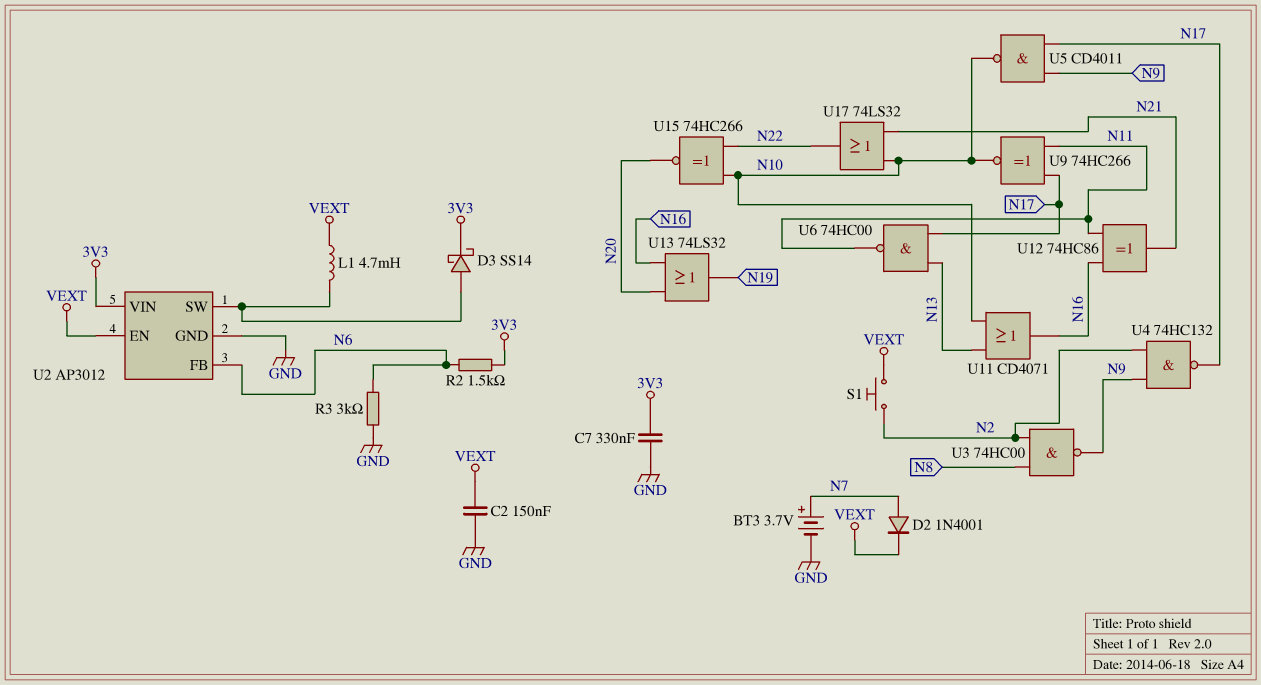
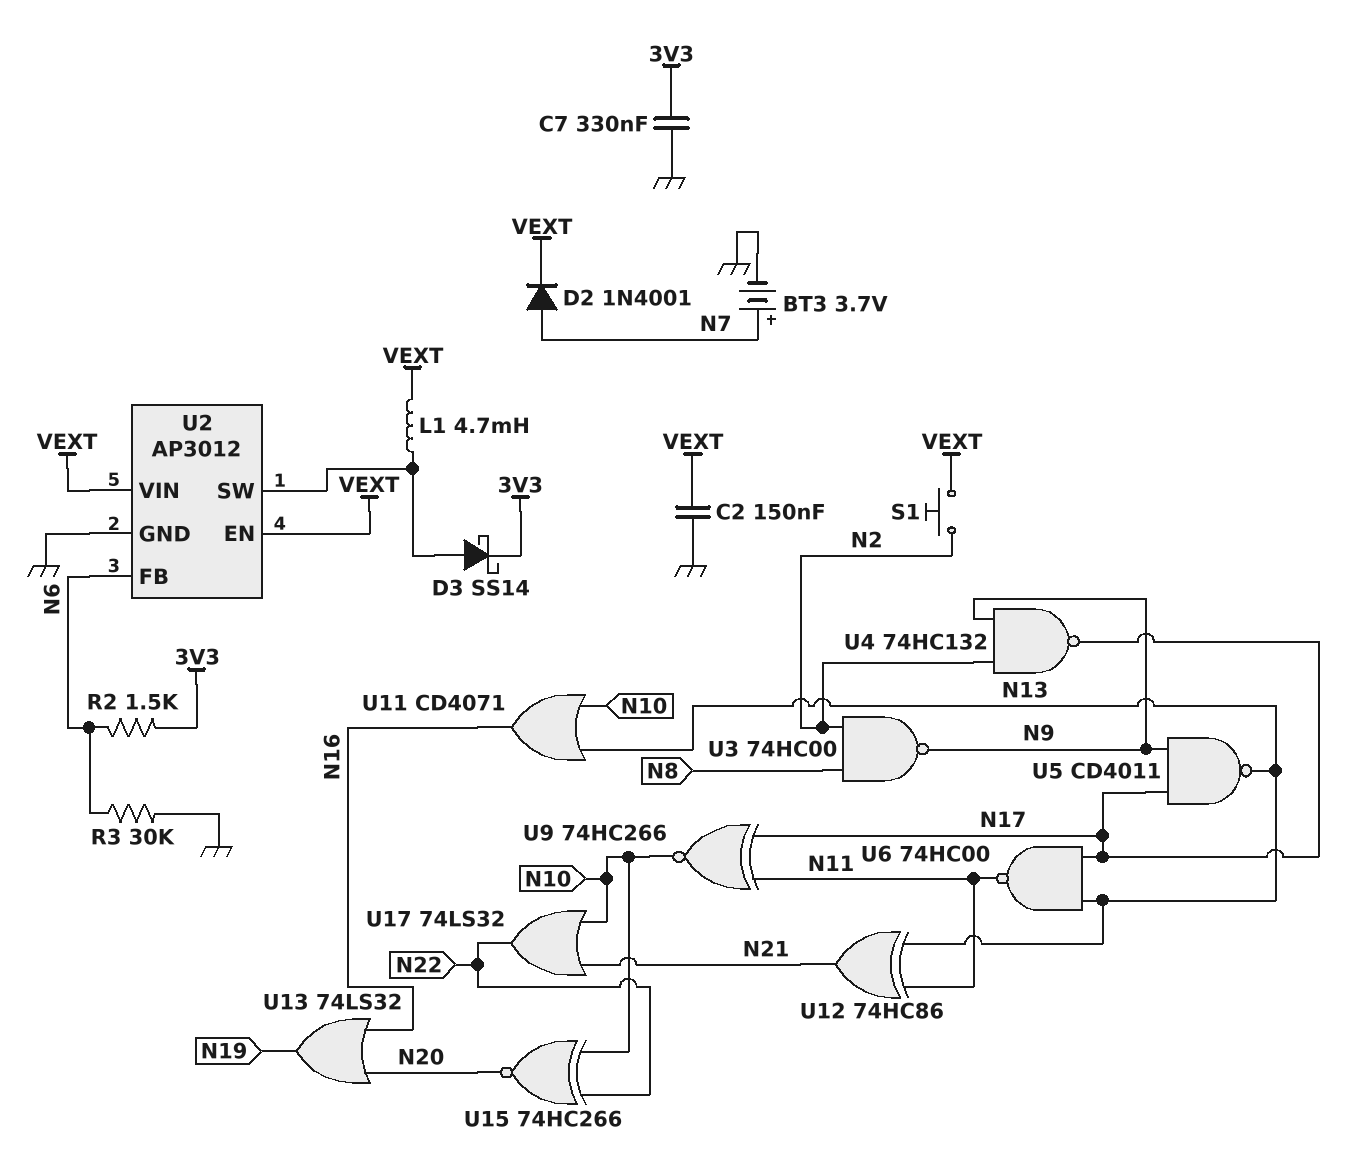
R3: 3k (GND, N6) -> 30k (GND, N6)
U2 pin VIN: 3V3 -> VEXT
U5: NAND CD4011 (in N9, in N17, out N10) -> NAND CD4011 (in N9, in N17, out N13)
U12: XOR 74HC86 (in N11, in N16, out N21) -> XOR 74HC86 (in N11, in N13, out N21)

